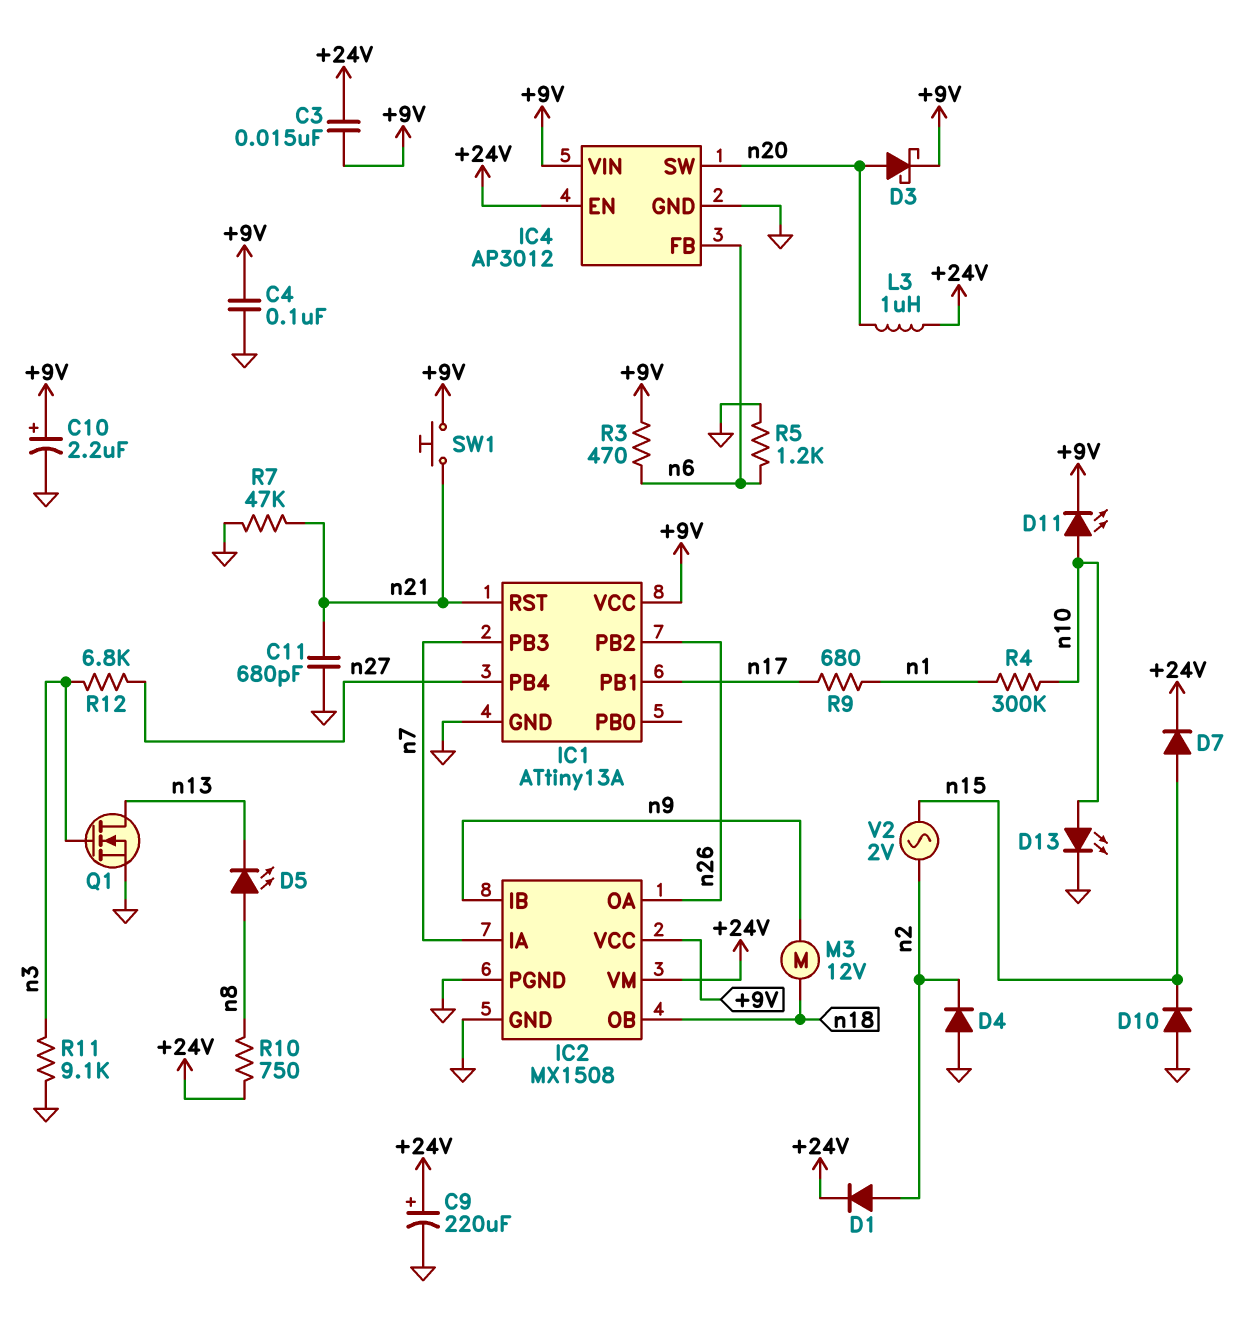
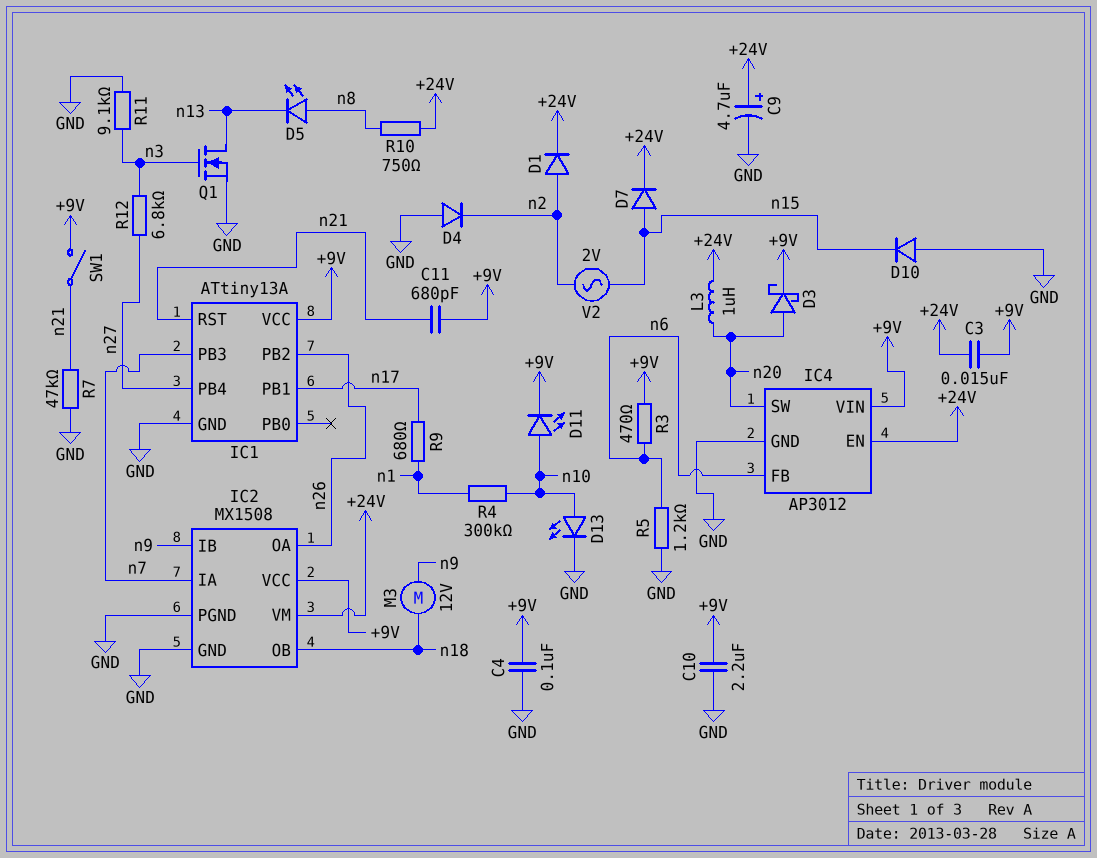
C9: 220uF (plus +24V, minus GND) -> 4.7uF (plus +24V, minus GND)
C10: 2.2uF (plus +9V, minus GND) -> 2.2uF (+9V, GND)
C11: 680pF (GND, n21) -> 680pF (+9V, n21)
SW1: button (+9V, n21) -> switch (+9V, n21)

